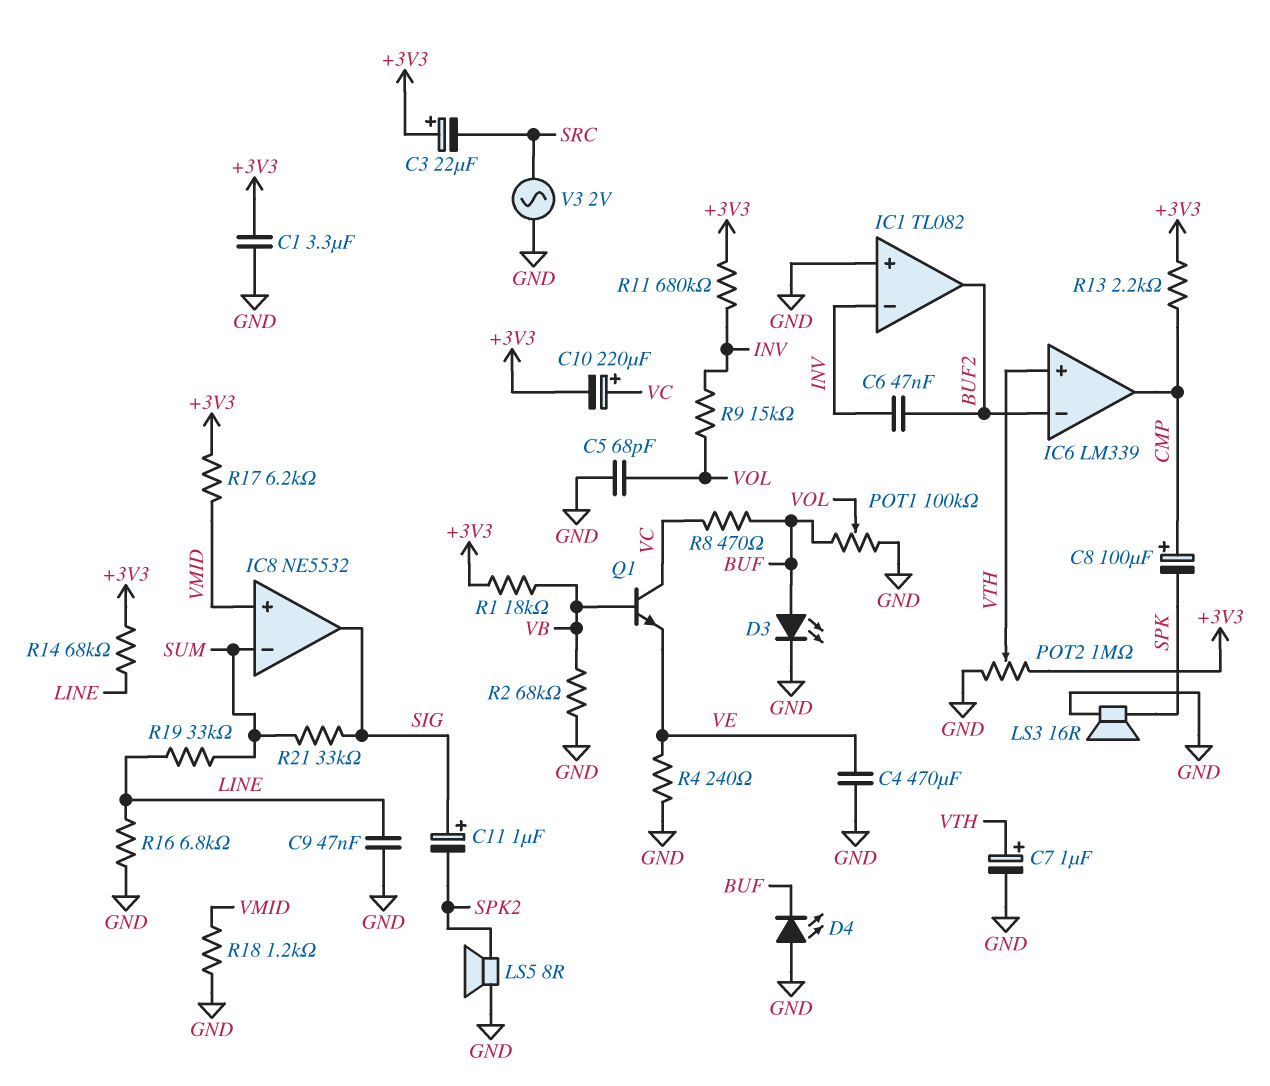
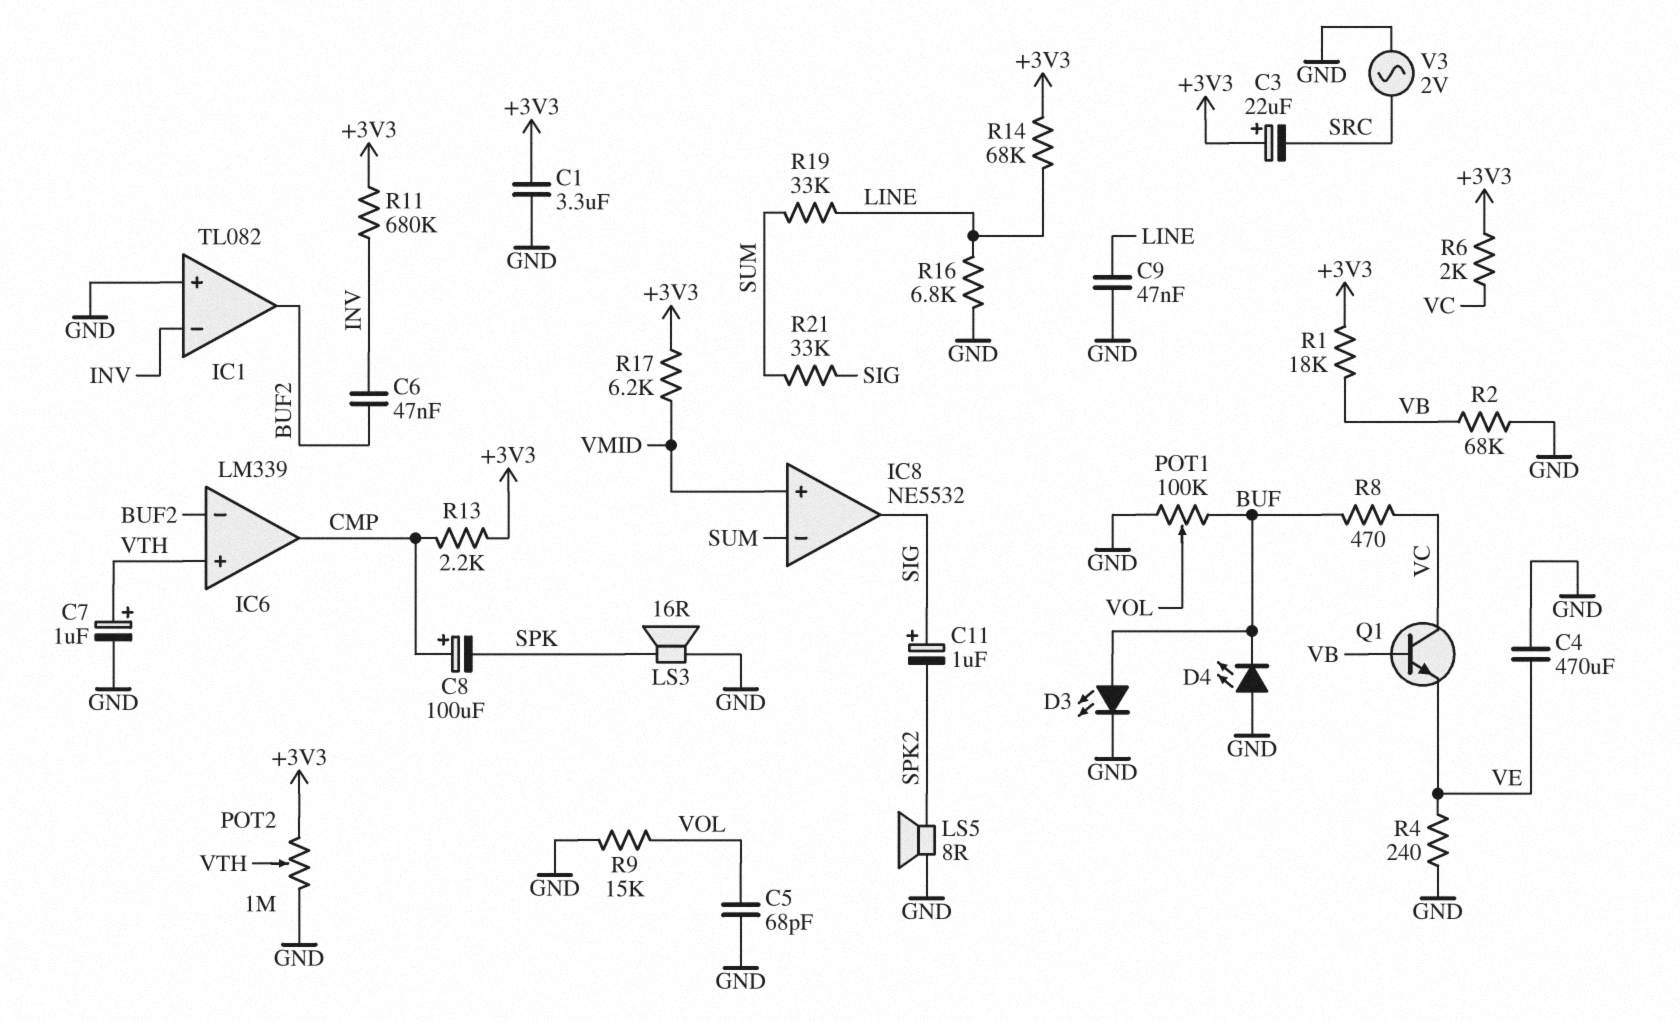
C10: 220uF (plus VC, minus +3V3) -> none
R6: none -> 2k (+3V3, VC)
R9: 15k (INV, VOL) -> 15k (GND, VOL)
R18: 1.2k (GND, VMID) -> none

